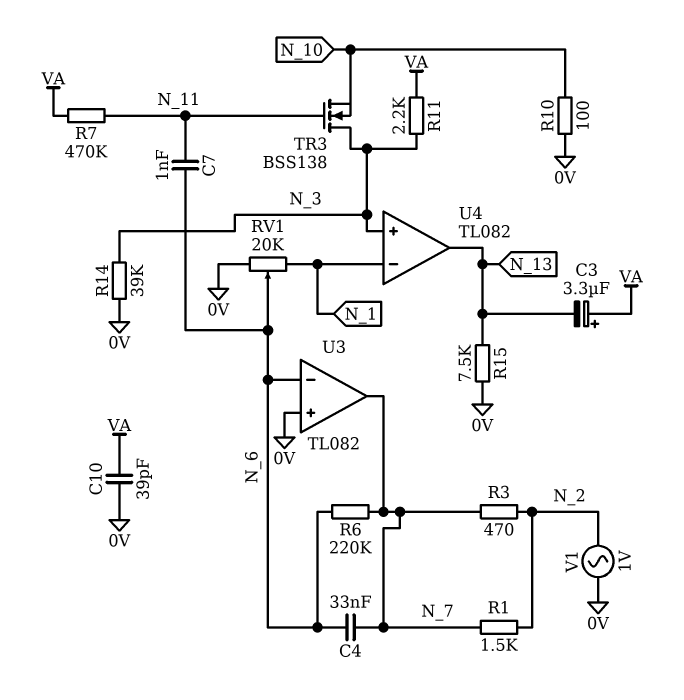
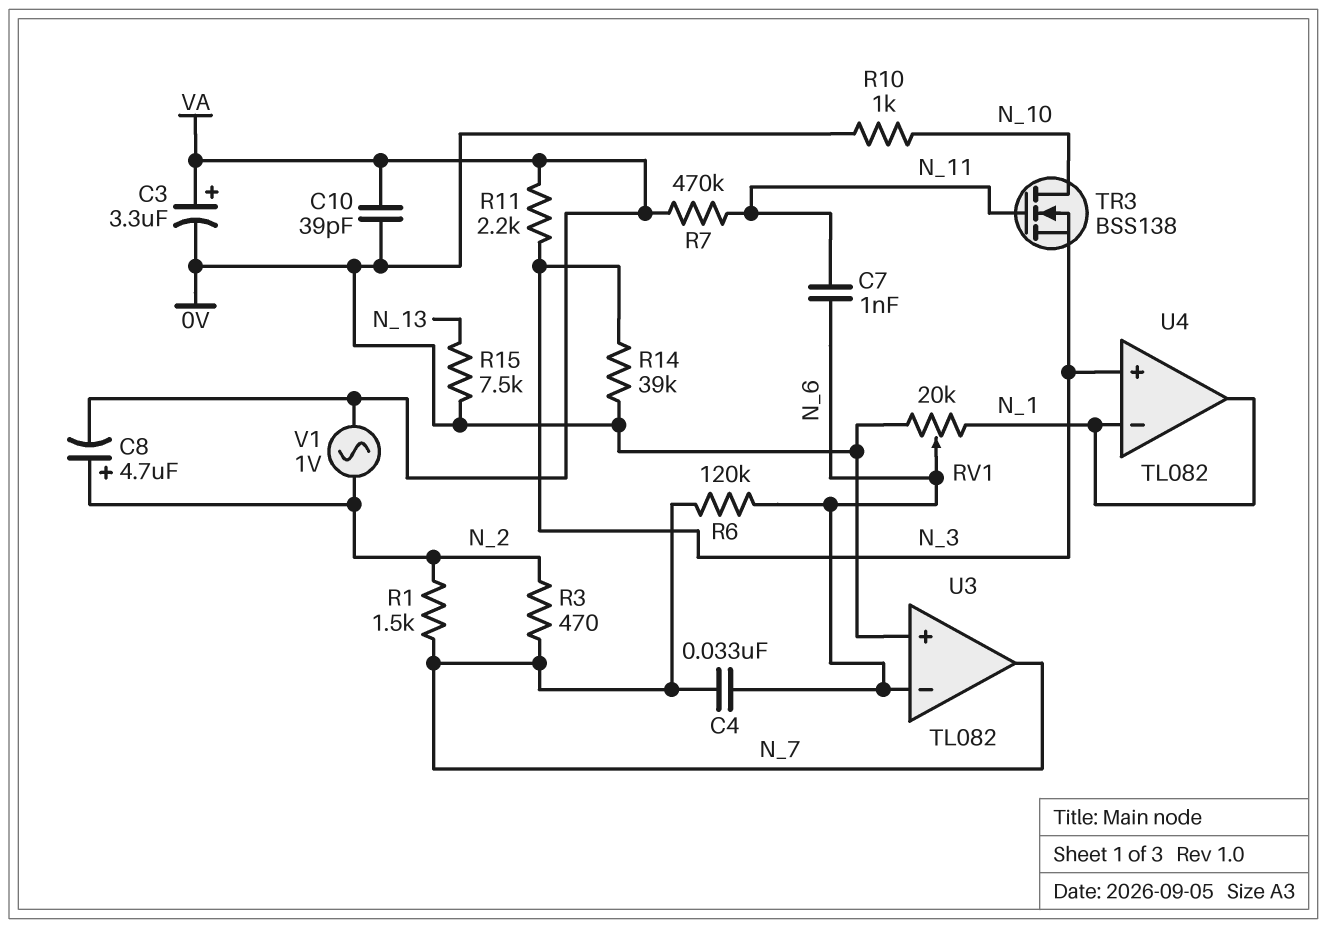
C3: 3.3uF (plus VA, minus N_13) -> 3.3uF (plus VA, minus 0V)
C8: none -> 4.7uF (plus N_2, minus VA)
R6: 220k (N_6, N_7) -> 120k (N_6, N_7)
R10: 100 (0V, N_10) -> 1k (0V, N_10)
TR3: NMOS BSS138 (G N_11, D N_3, S N_10) -> NMOS BSS138 (G N_11, D N_10, S N_3)
U4 pin out: N_13 -> N_1
V1: AC 1V (0V, N_2) -> AC 1V (N_2, VA)

